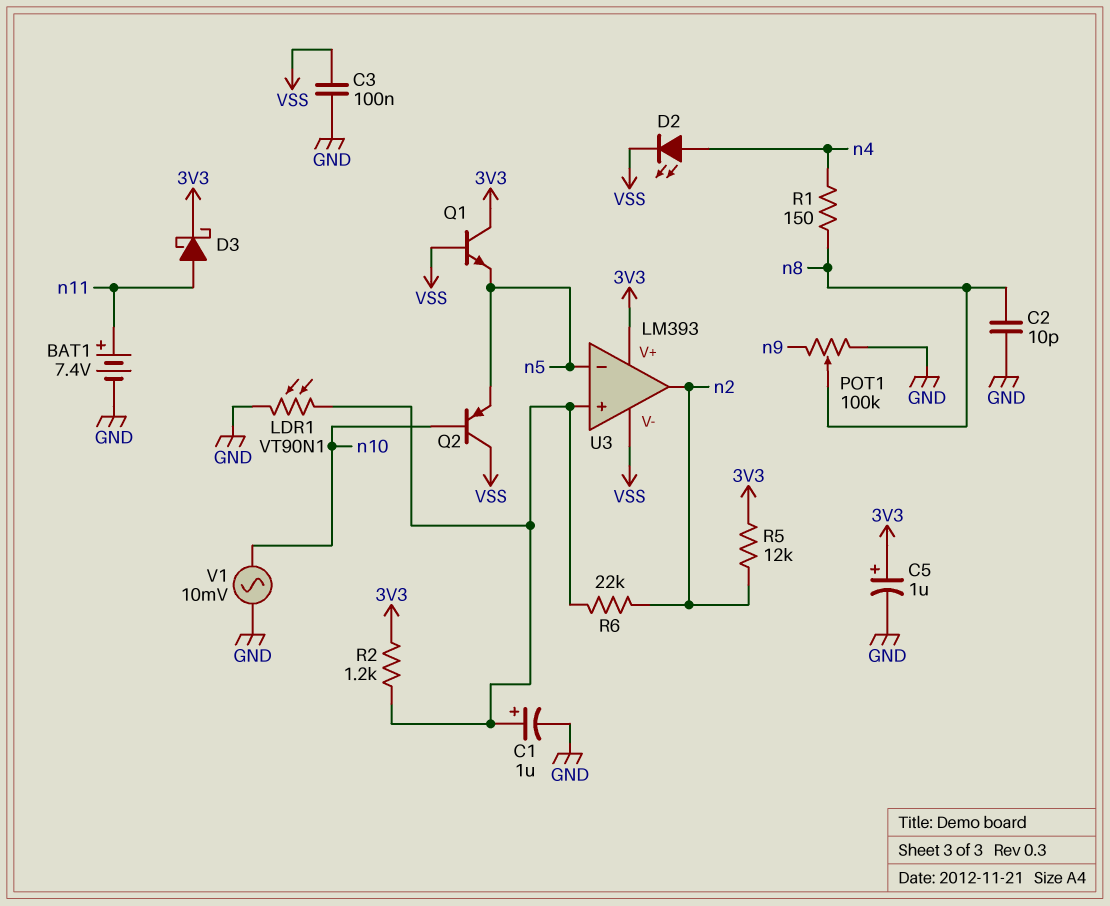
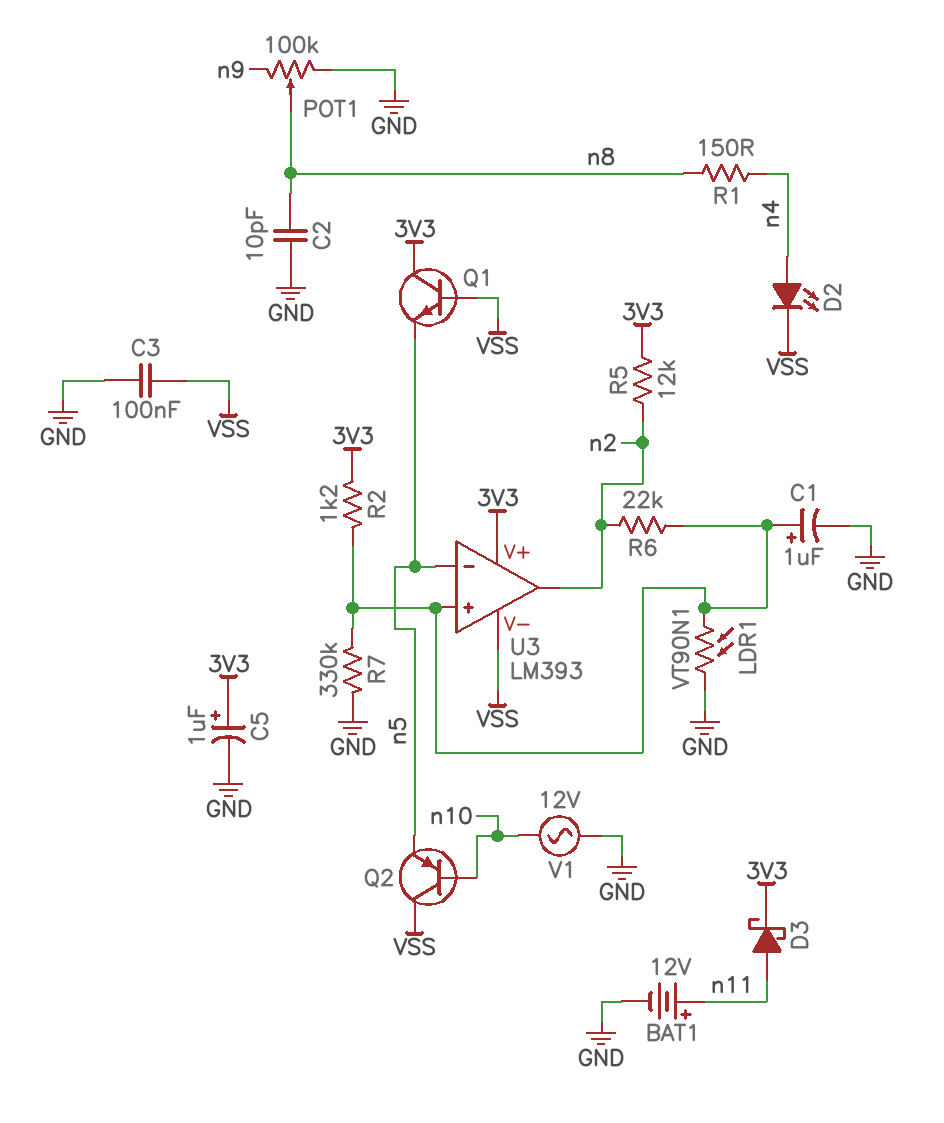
BAT1: 7.4V (plus n11, minus GND) -> 12V (plus n11, minus GND)
R7: none -> 330k (GND, U3/in+)
V1: AC 10mV (GND, n10) -> AC 12V (GND, n10)

